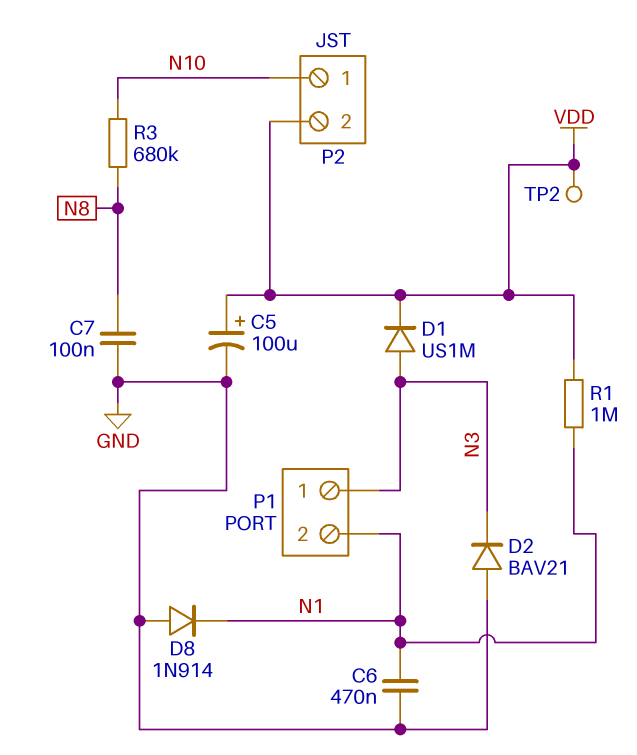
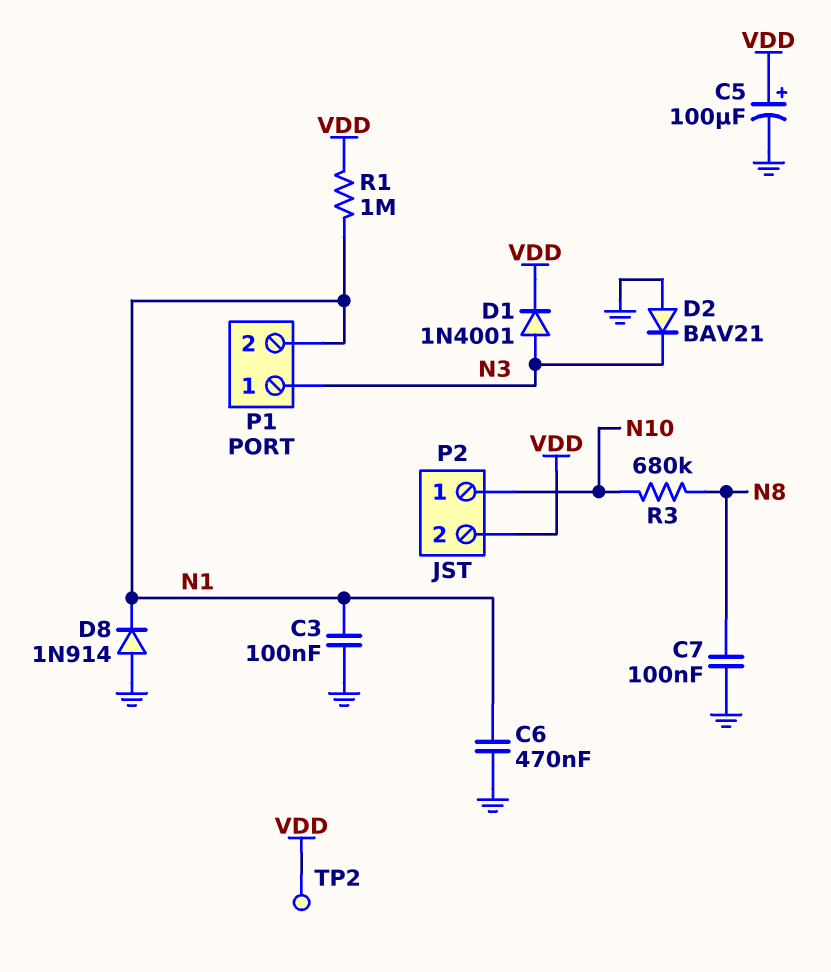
C3: none -> 100nF (GND, N1)
D1: diode US1M (A N3, K VDD) -> diode 1N4001 (A N3, K VDD)

